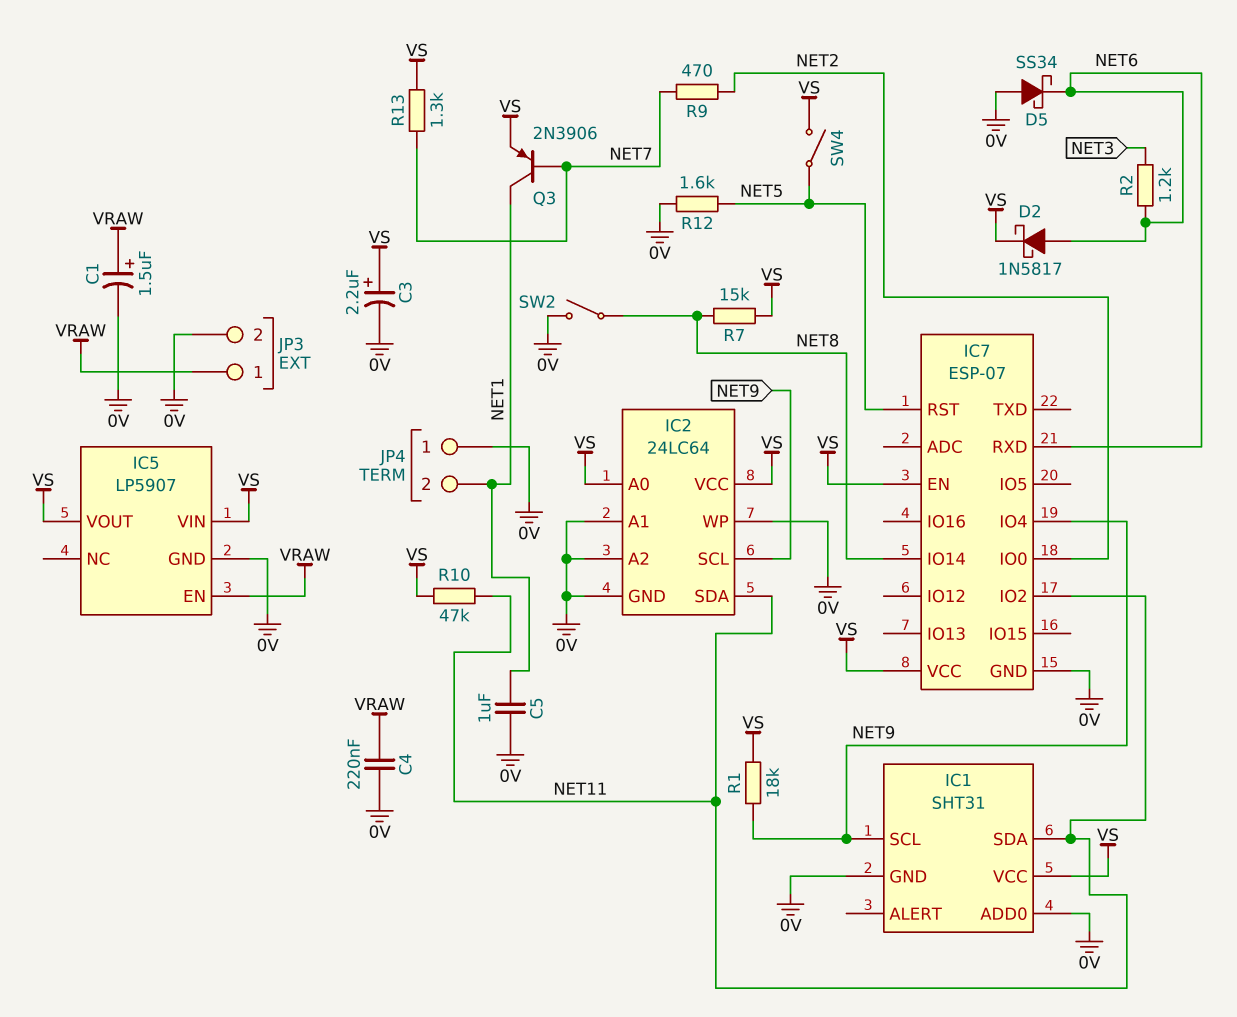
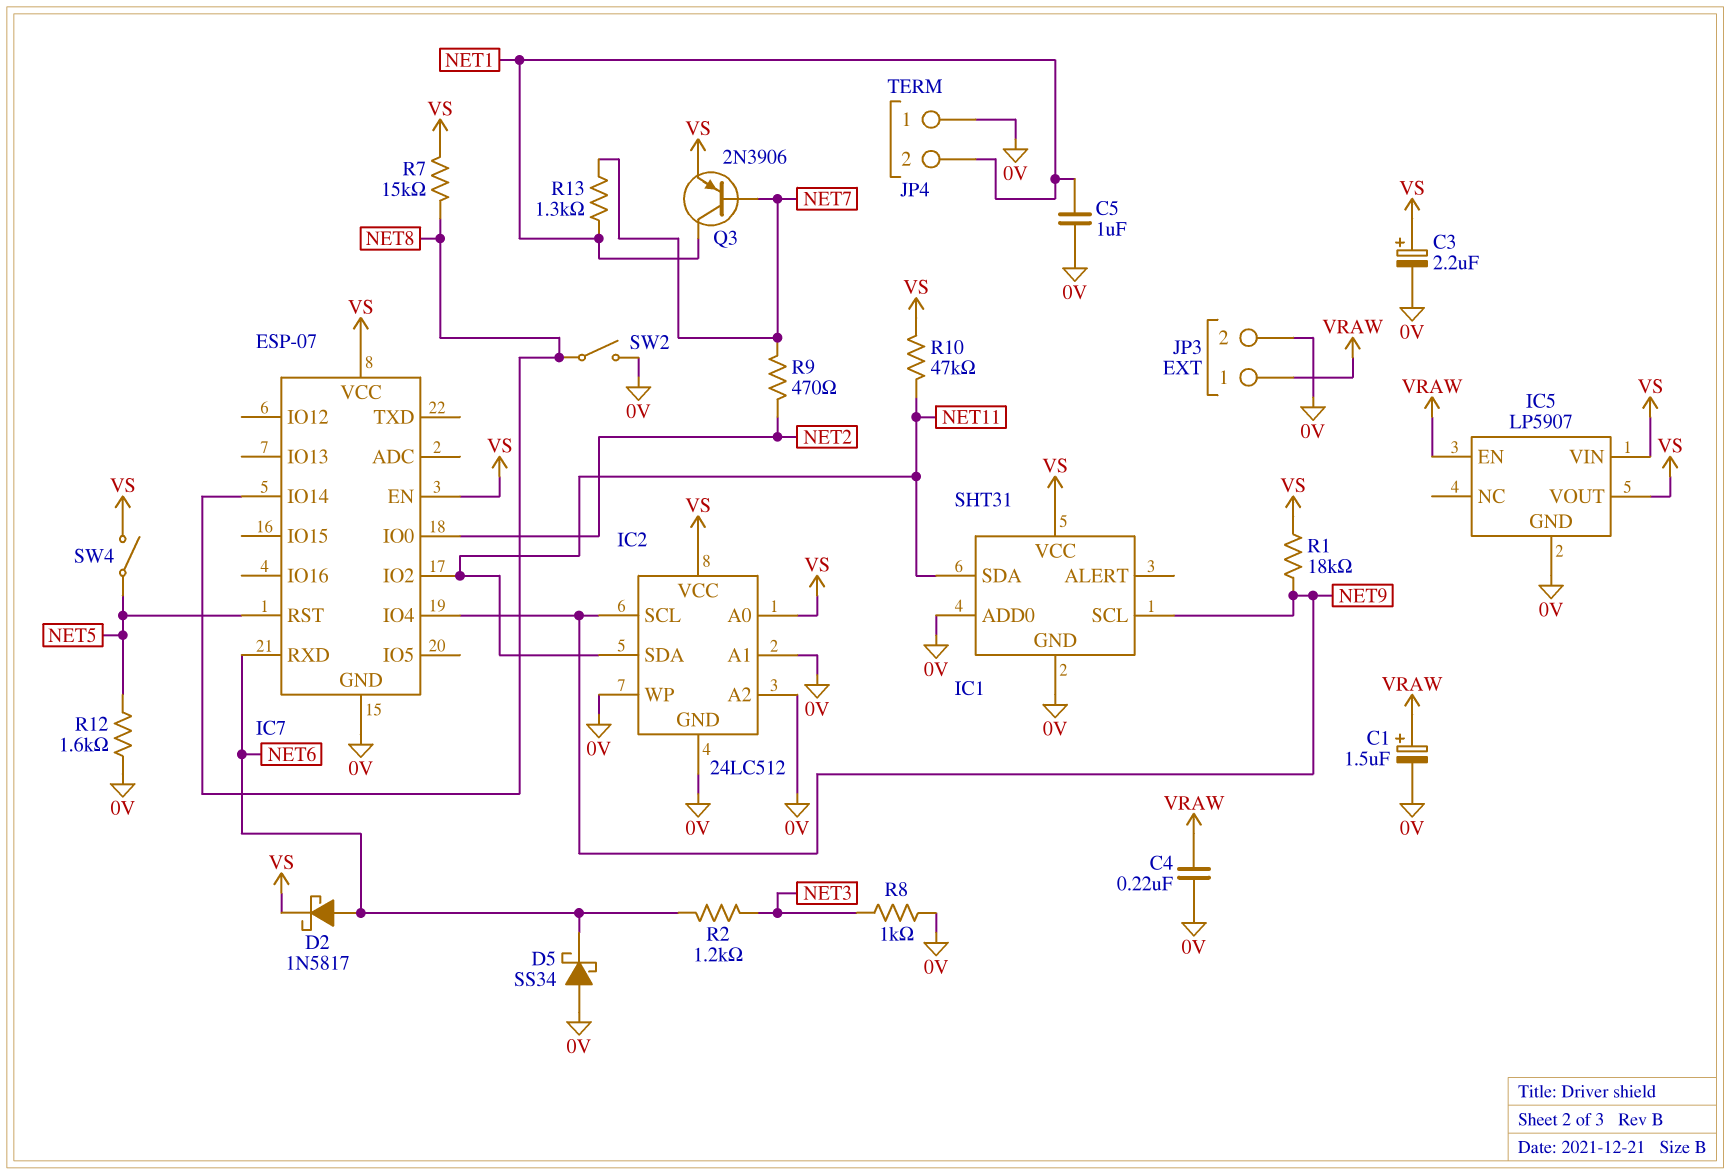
IC2: 24LC64 -> 24LC512
R8: none -> 1k (0V, NET3)
R13: 1.3k (NET7, VS) -> 1.3k (NET1, NET7)

